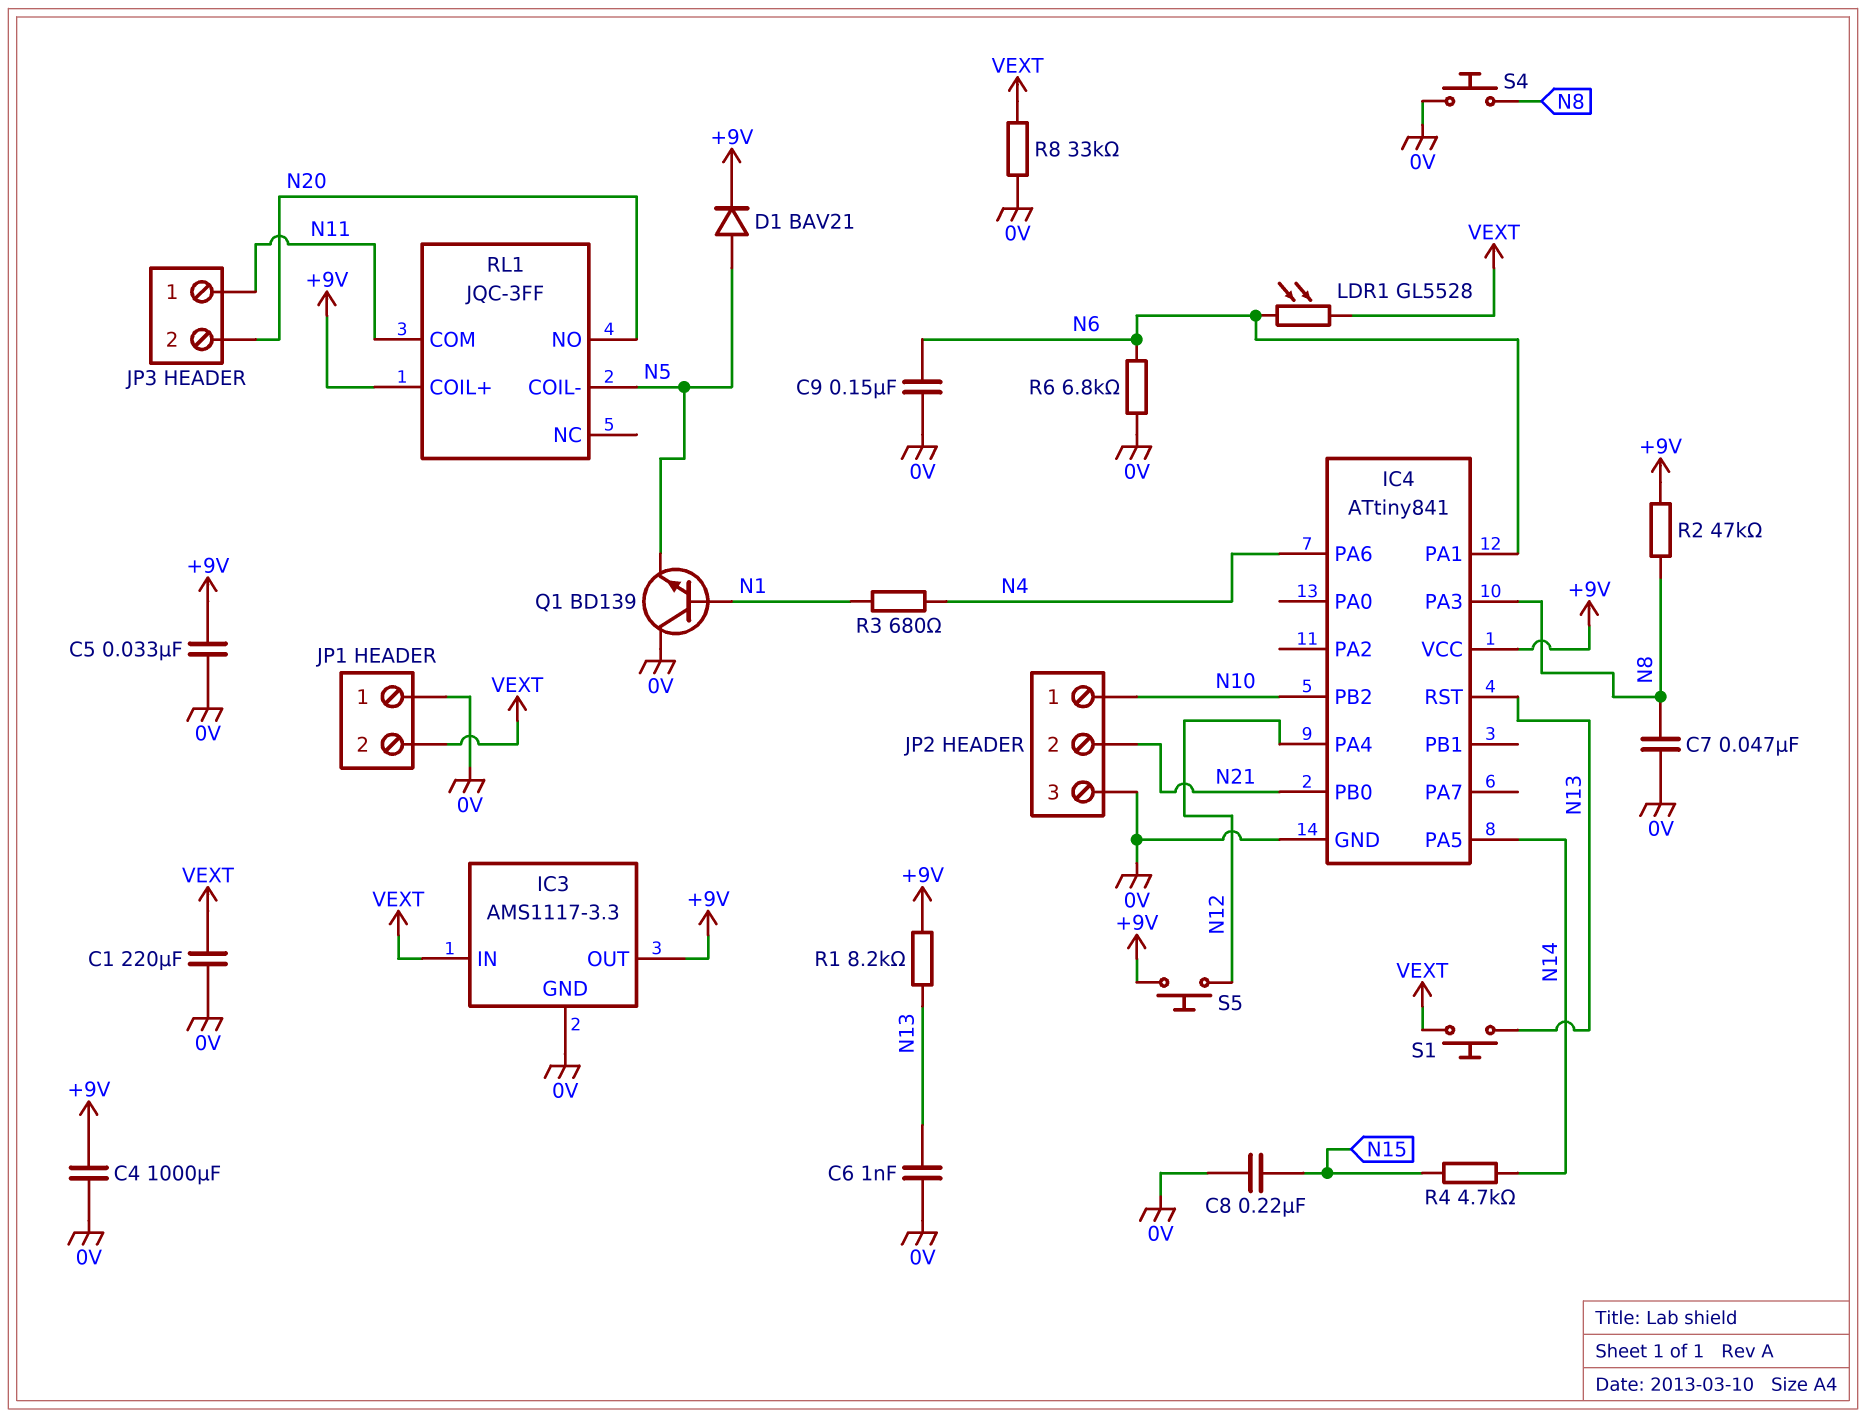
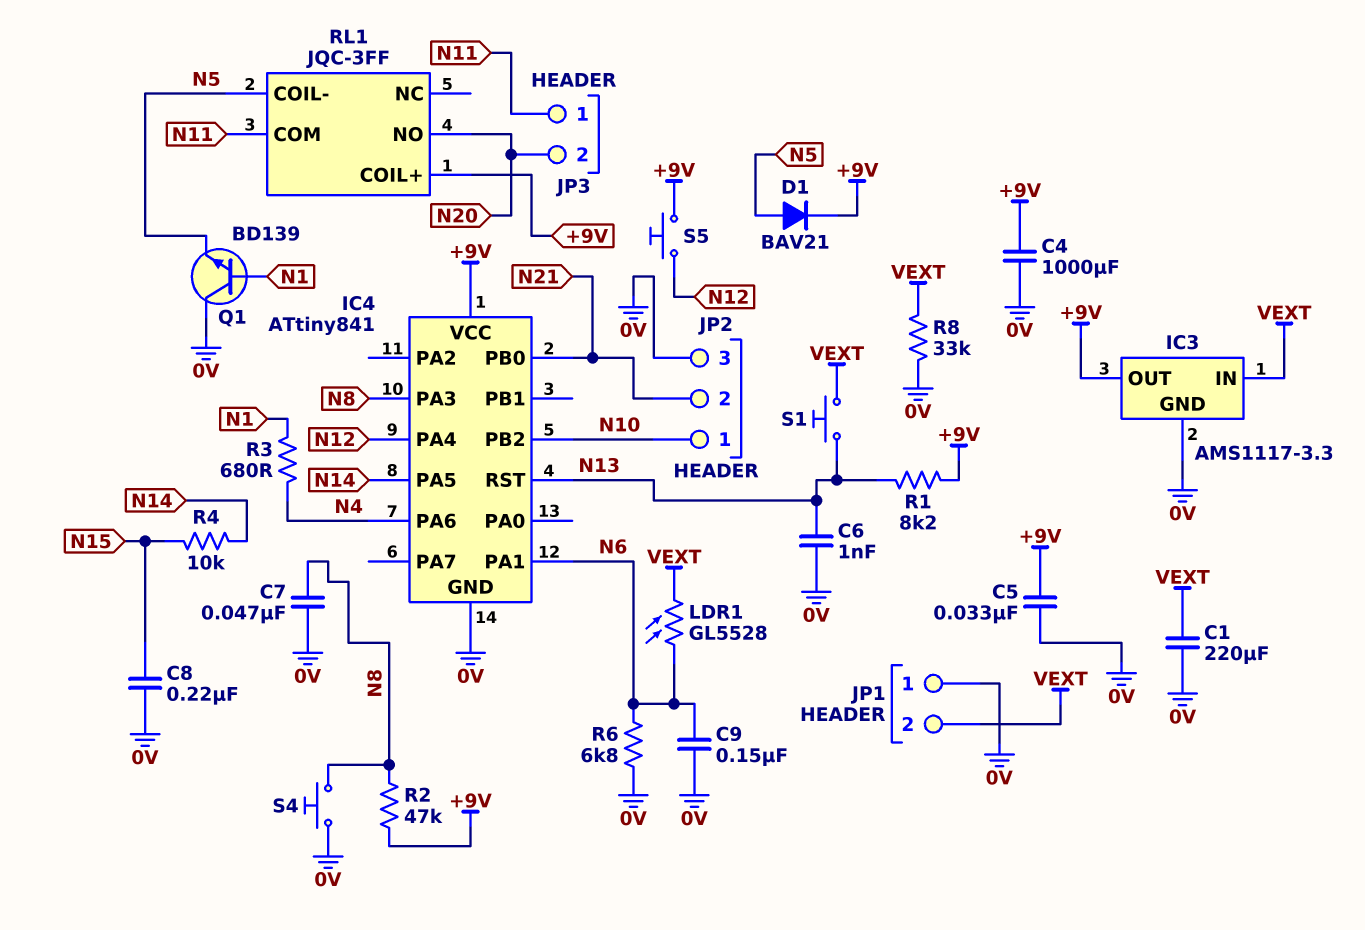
R4: 4.7k (N14, N15) -> 10k (N14, N15)

